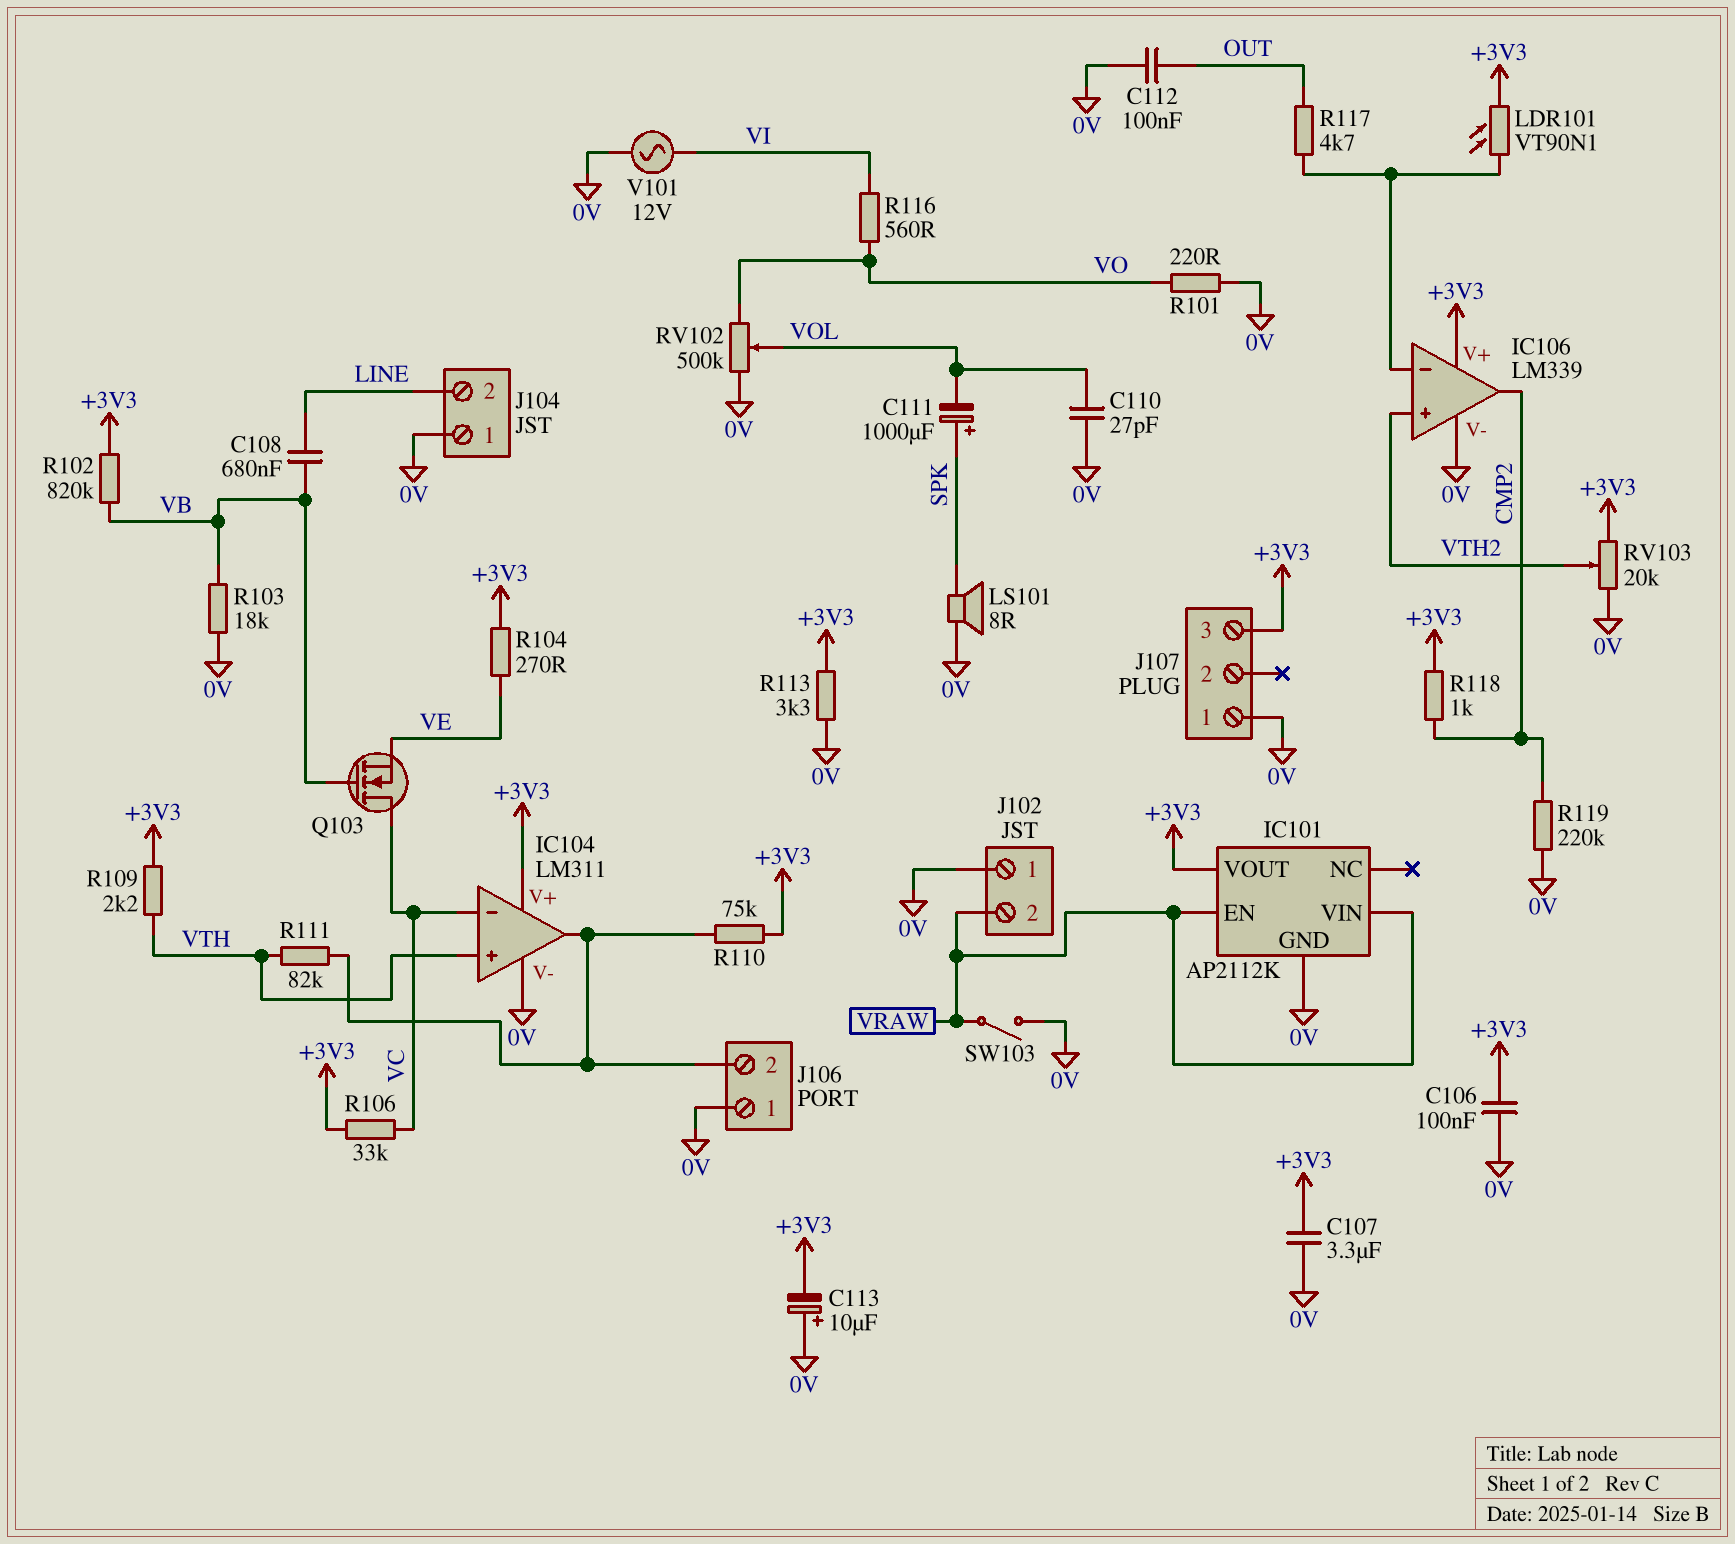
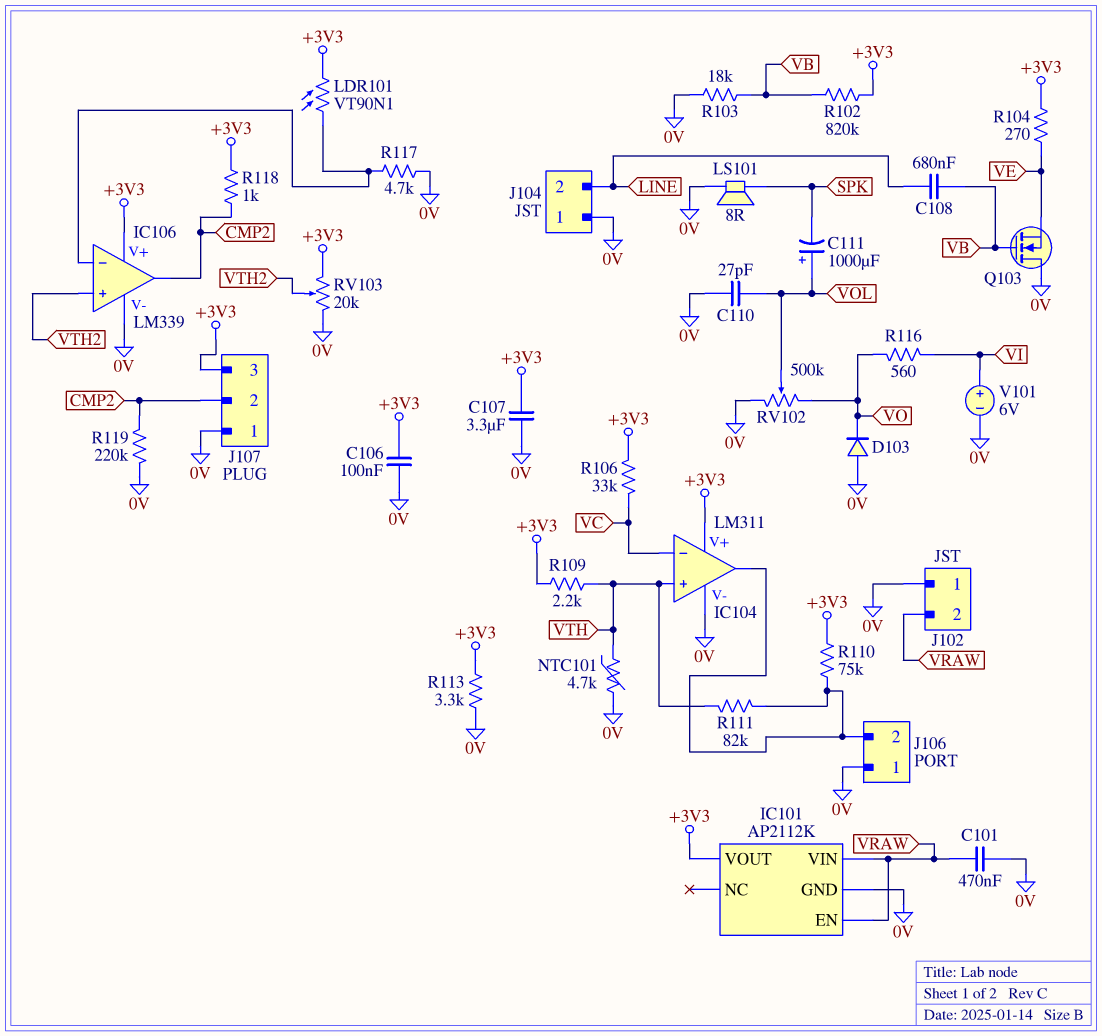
C101: none -> 470nF (0V, VRAW)
C111: 1000uF (plus SPK, minus VOL) -> 1000uF (plus VOL, minus SPK)
C112: 100nF (0V, OUT) -> none
C113: 10uF (plus 0V, minus +3V3) -> none
D103: none -> diode (A 0V, K VO)
J107 pin 2: none -> CMP2
NTC101: none -> 4.7k (0V, VTH)
Q103: NMOS (G VB, D VC, S VE) -> NMOS (G VB, D 0V, S VE)
R101: 220 (0V, VO) -> none
R117: 4.7k (IC106/in-, OUT) -> 4.7k (0V, IC106/in-)
SW103: switch (0V, VRAW) -> none
V101: AC 12V (0V, VI) -> 6V (plus VI, minus 0V)

